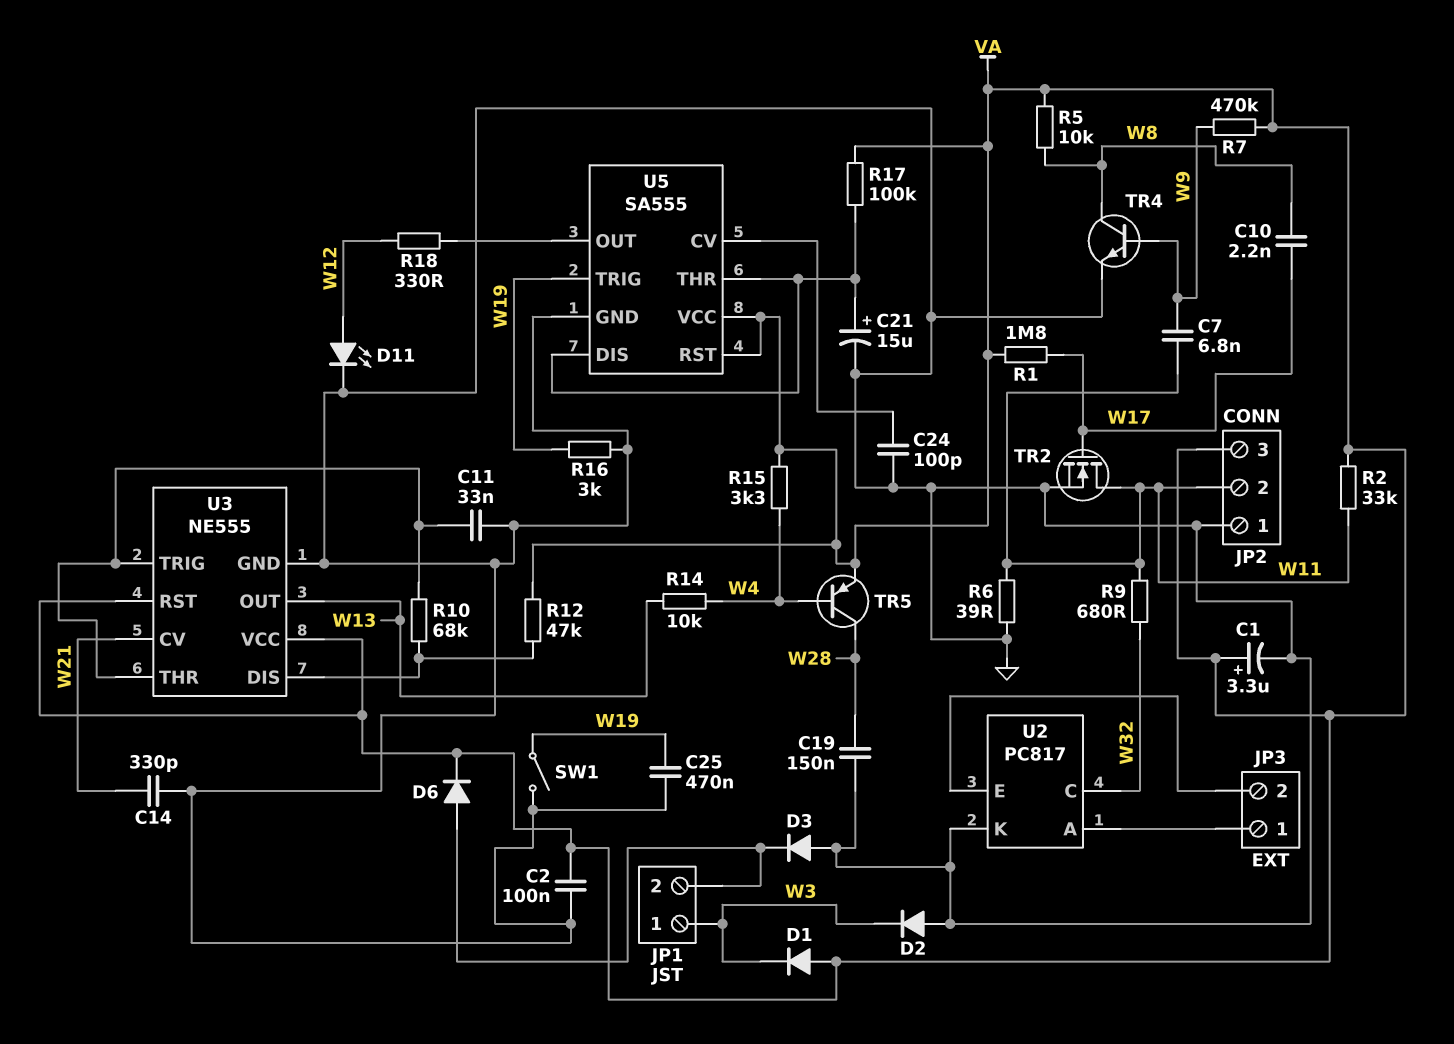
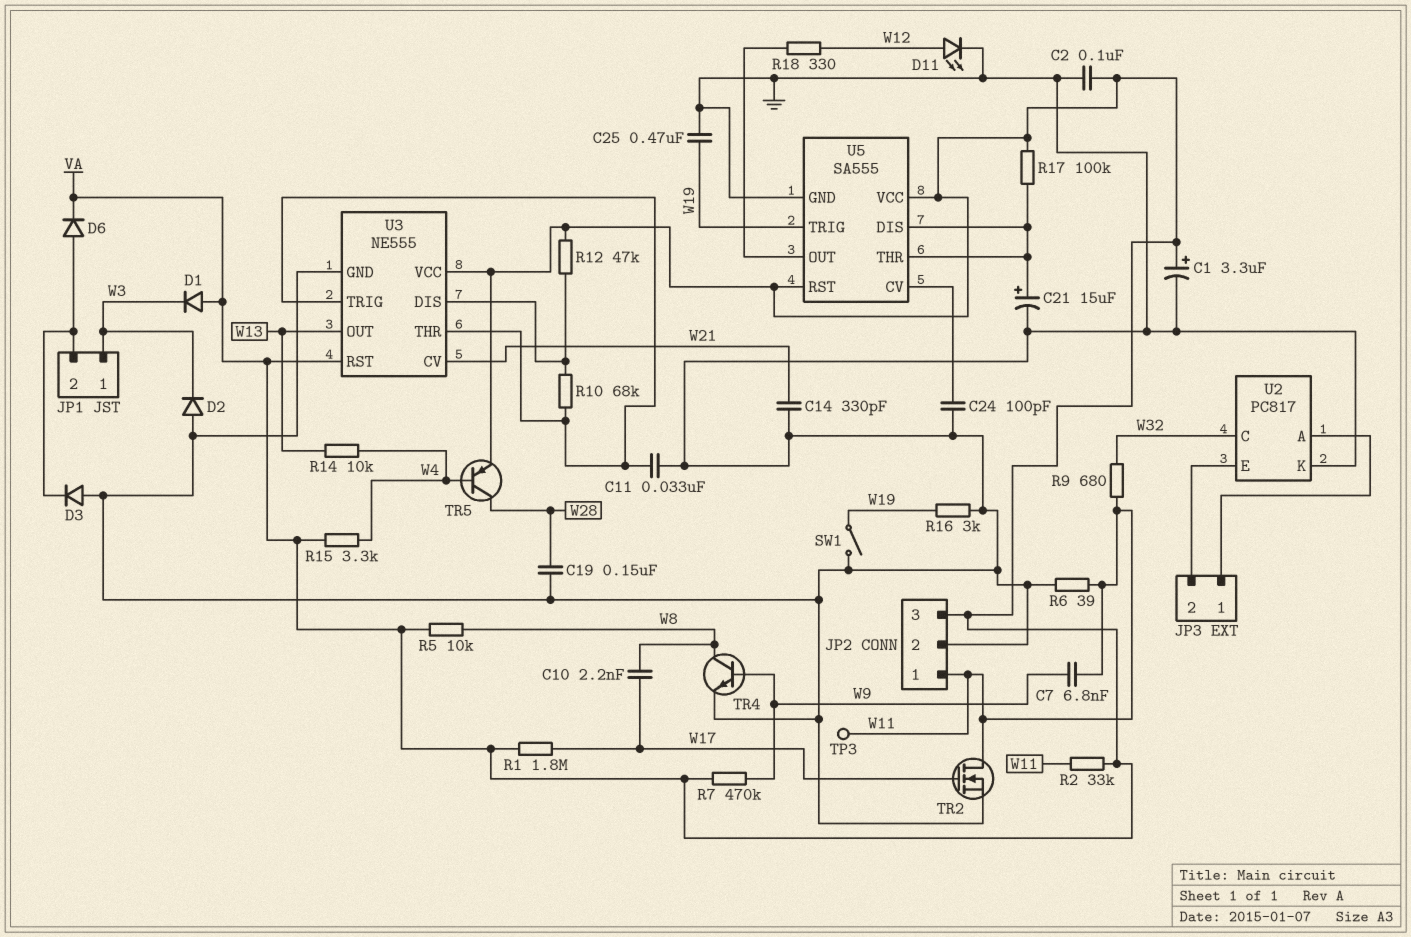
JP2 pin 1: GND -> W11
JP2 pin 2: W11 -> GND
TP3: none -> test point (W11)

